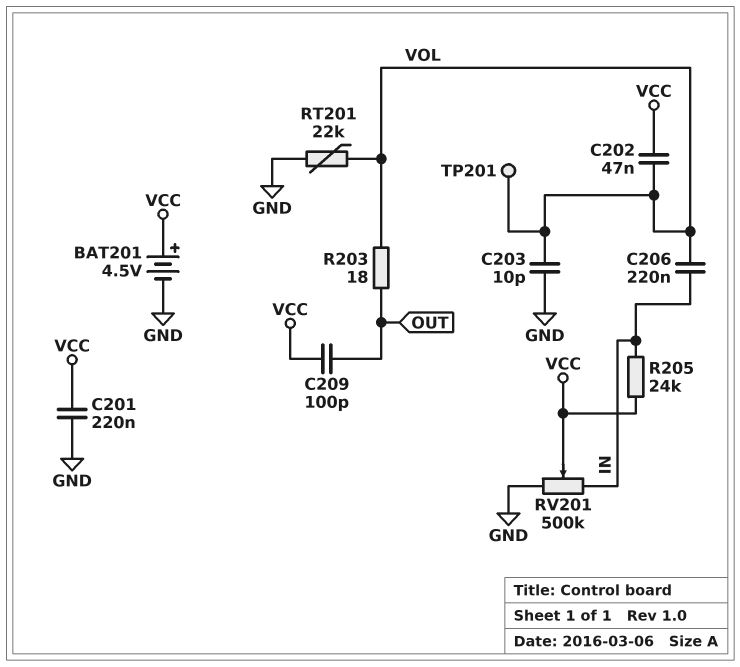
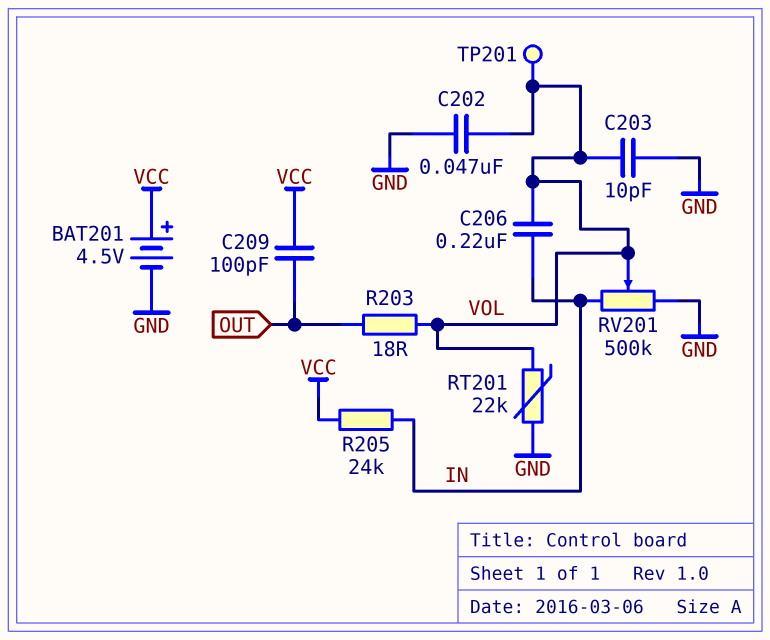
C201: 220nF (GND, VCC) -> none
C202: 47nF (VCC, VOL) -> 47nF (GND, VOL)
RV201: 500k (GND, IN, wiper VCC) -> 500k (GND, IN, wiper VOL)

